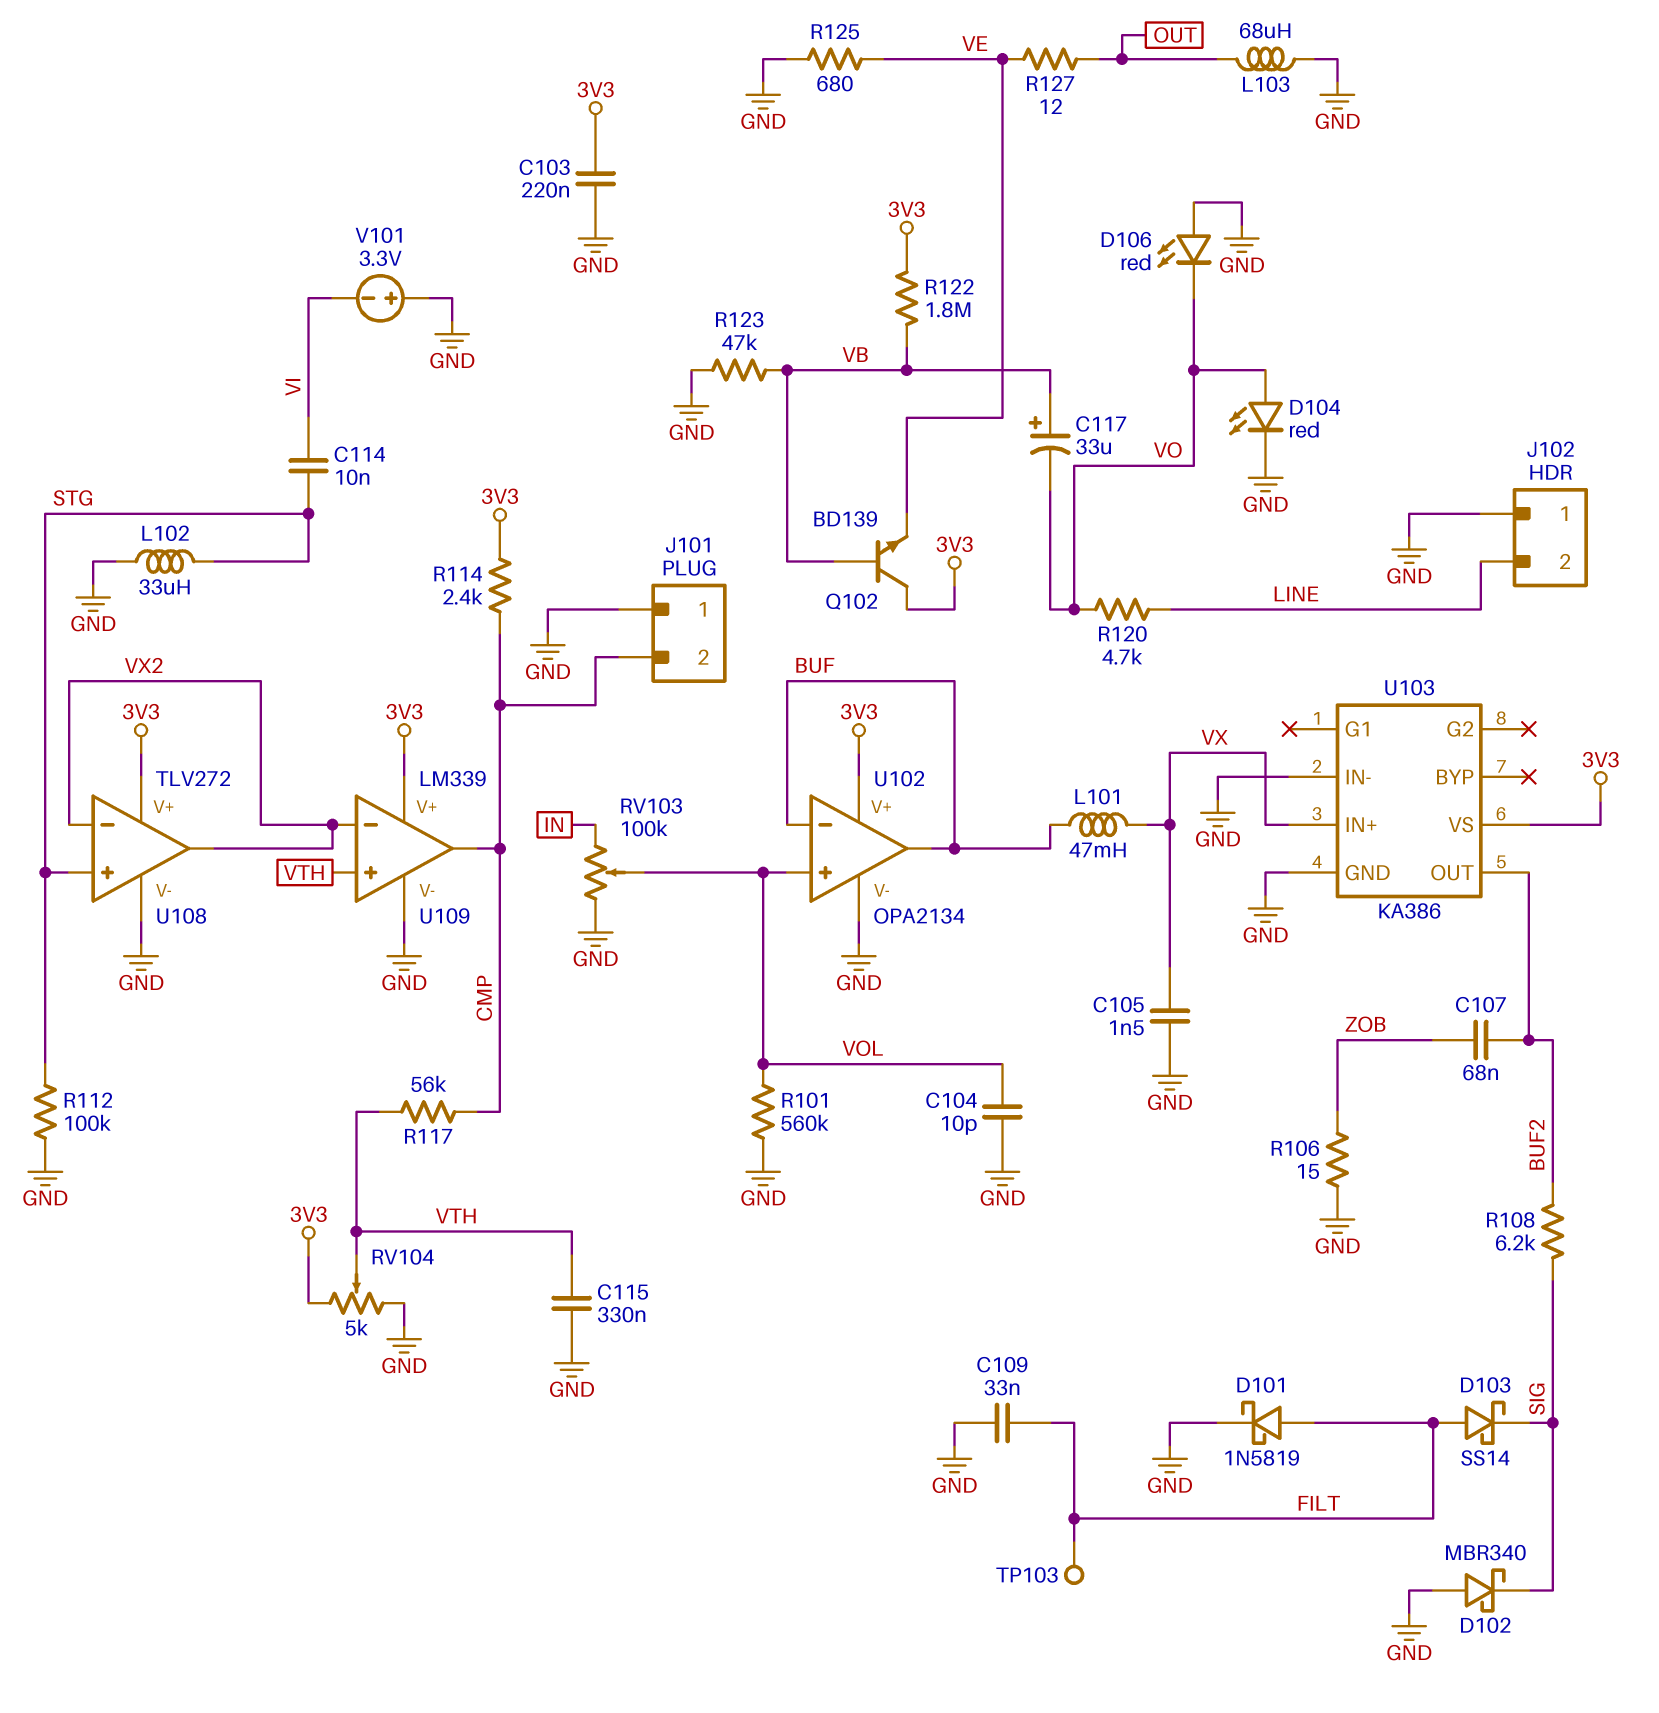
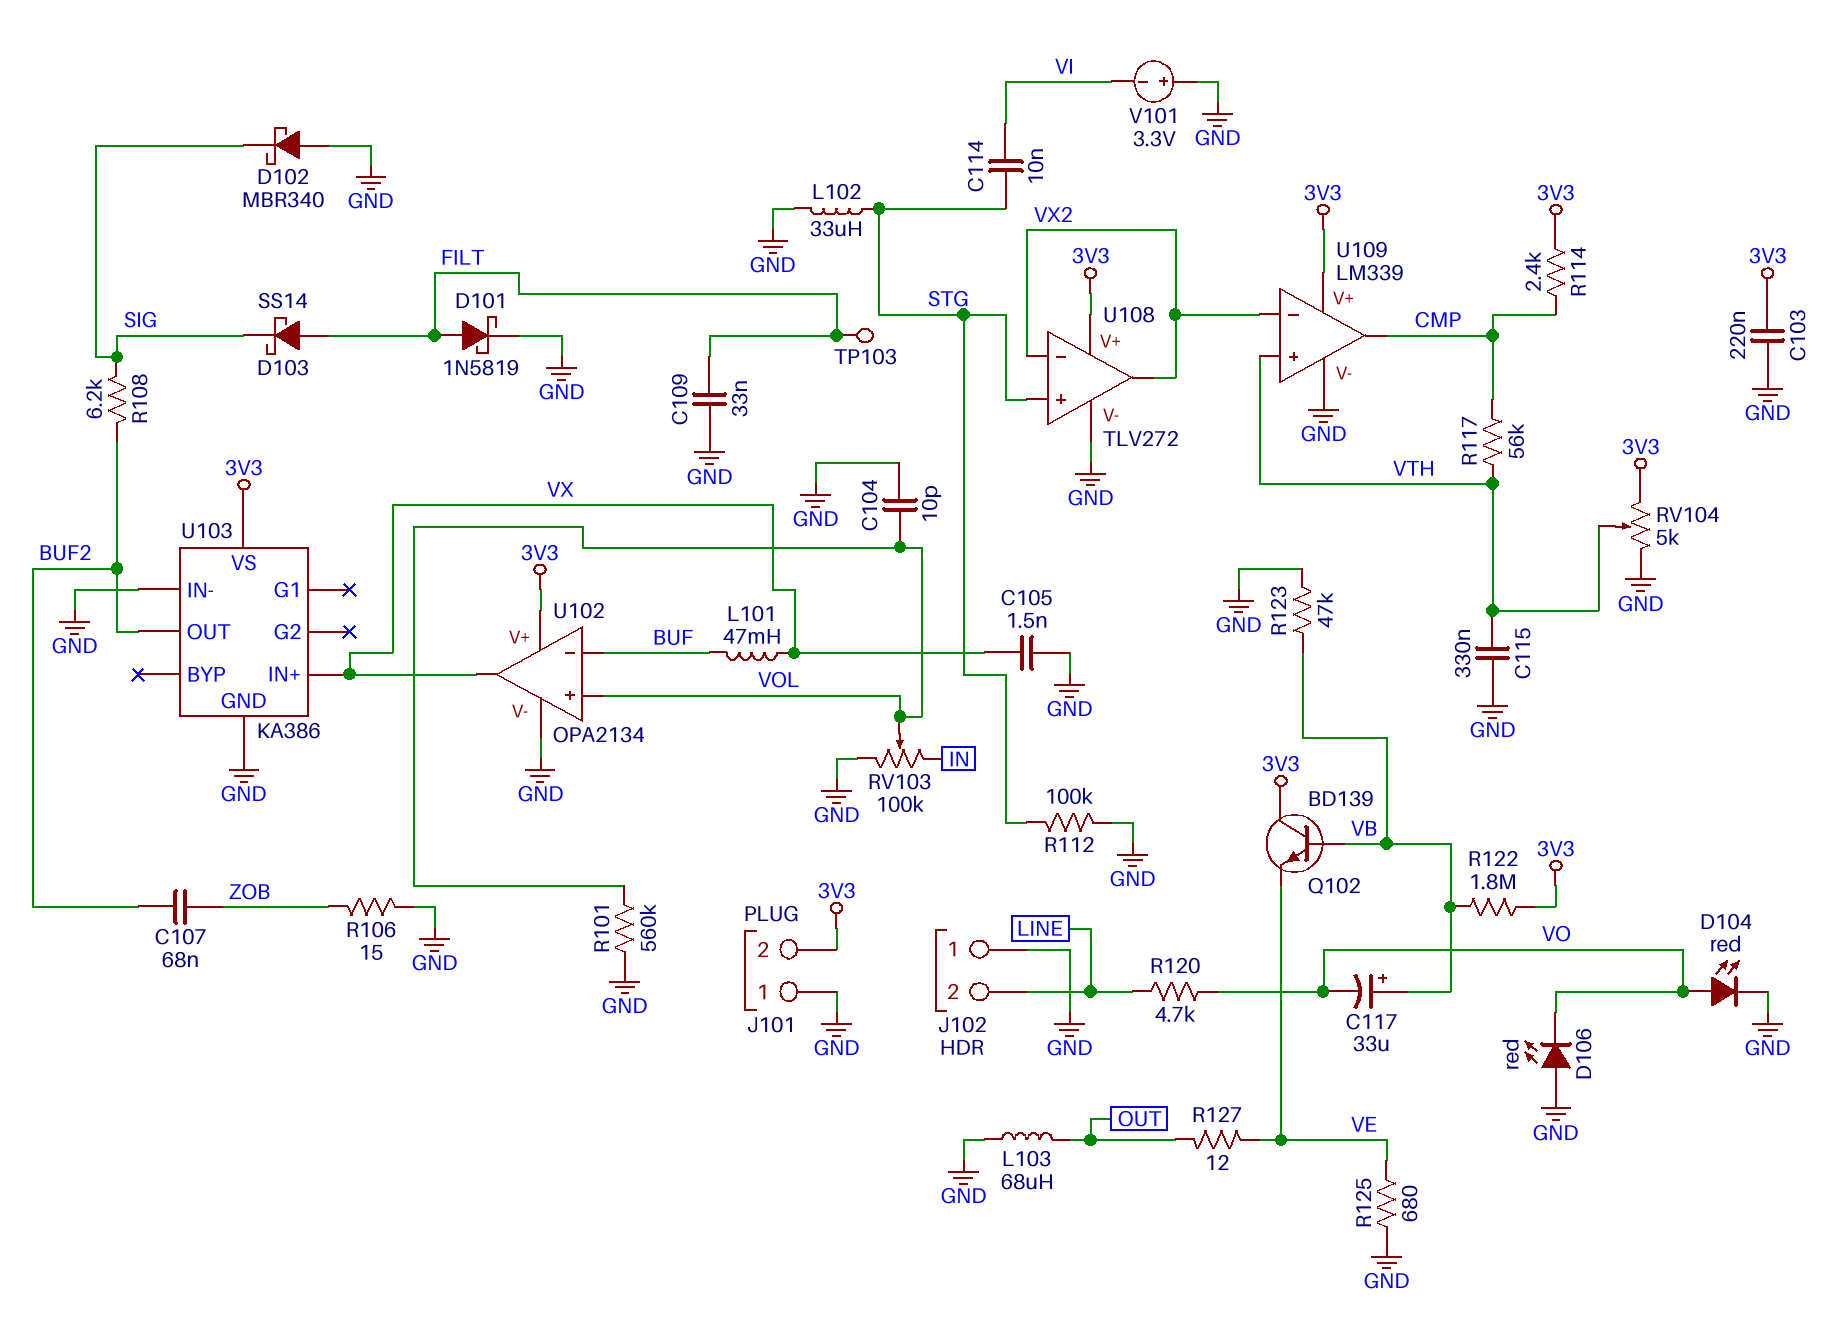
J101 pin 2: CMP -> 3V3
U102 pin out: BUF -> VX

